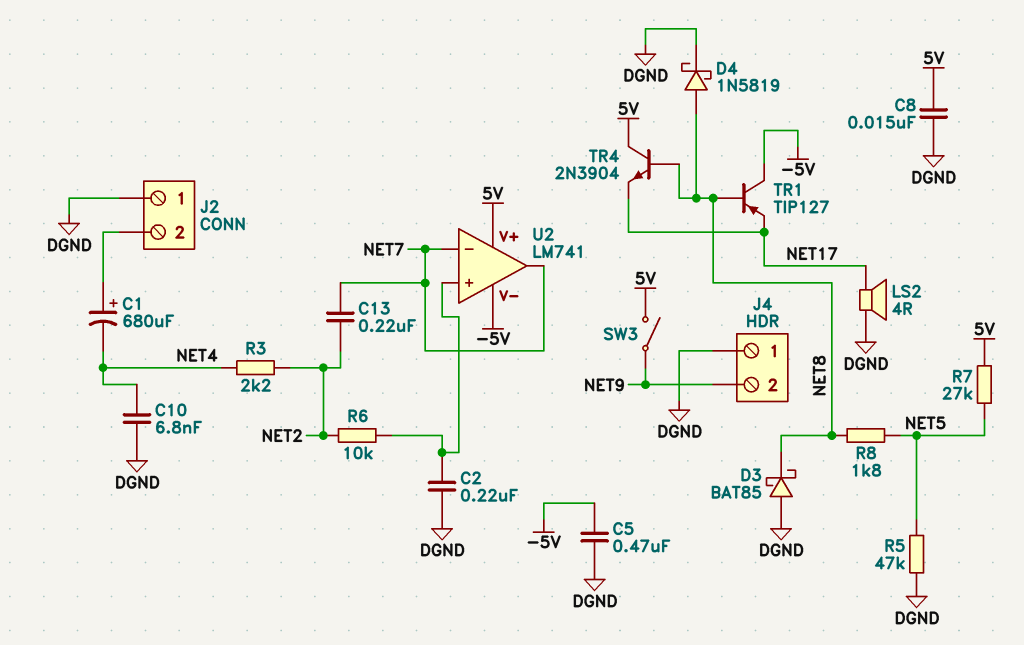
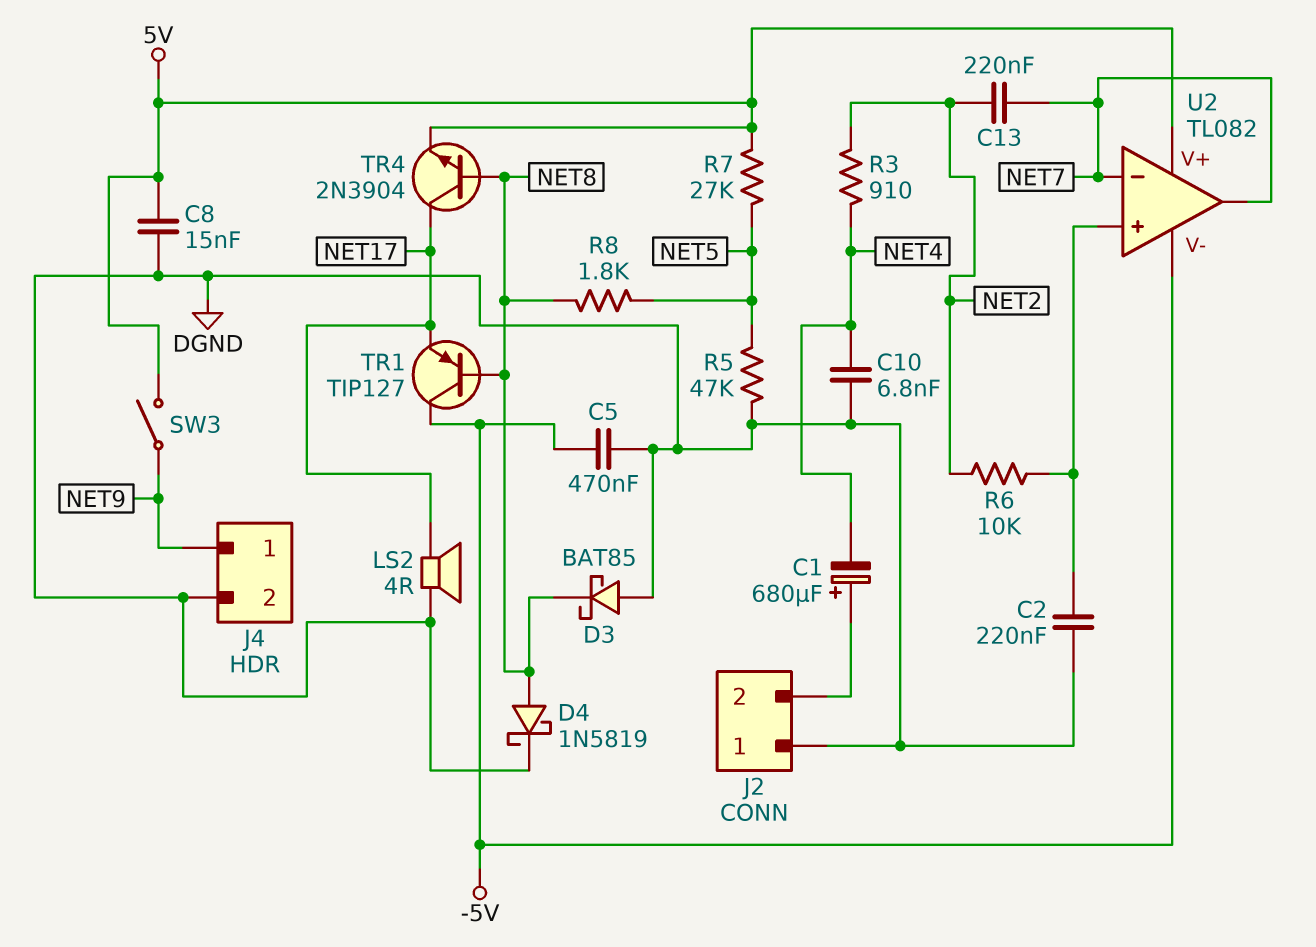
J4 pin 1: DGND -> NET9
J4 pin 2: NET9 -> DGND
R3: 2.2k (NET2, NET4) -> 910 (NET2, NET4)
TR4: NPN 2N3904 (B NET8, C 5V, E NET17) -> NPN 2N3904 (B NET8, C NET17, E 5V)
U2: LM741 -> TL082

